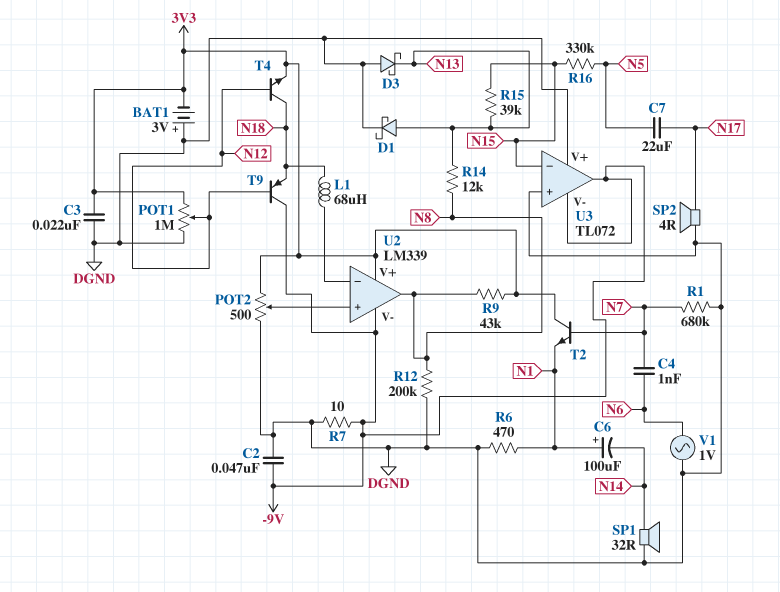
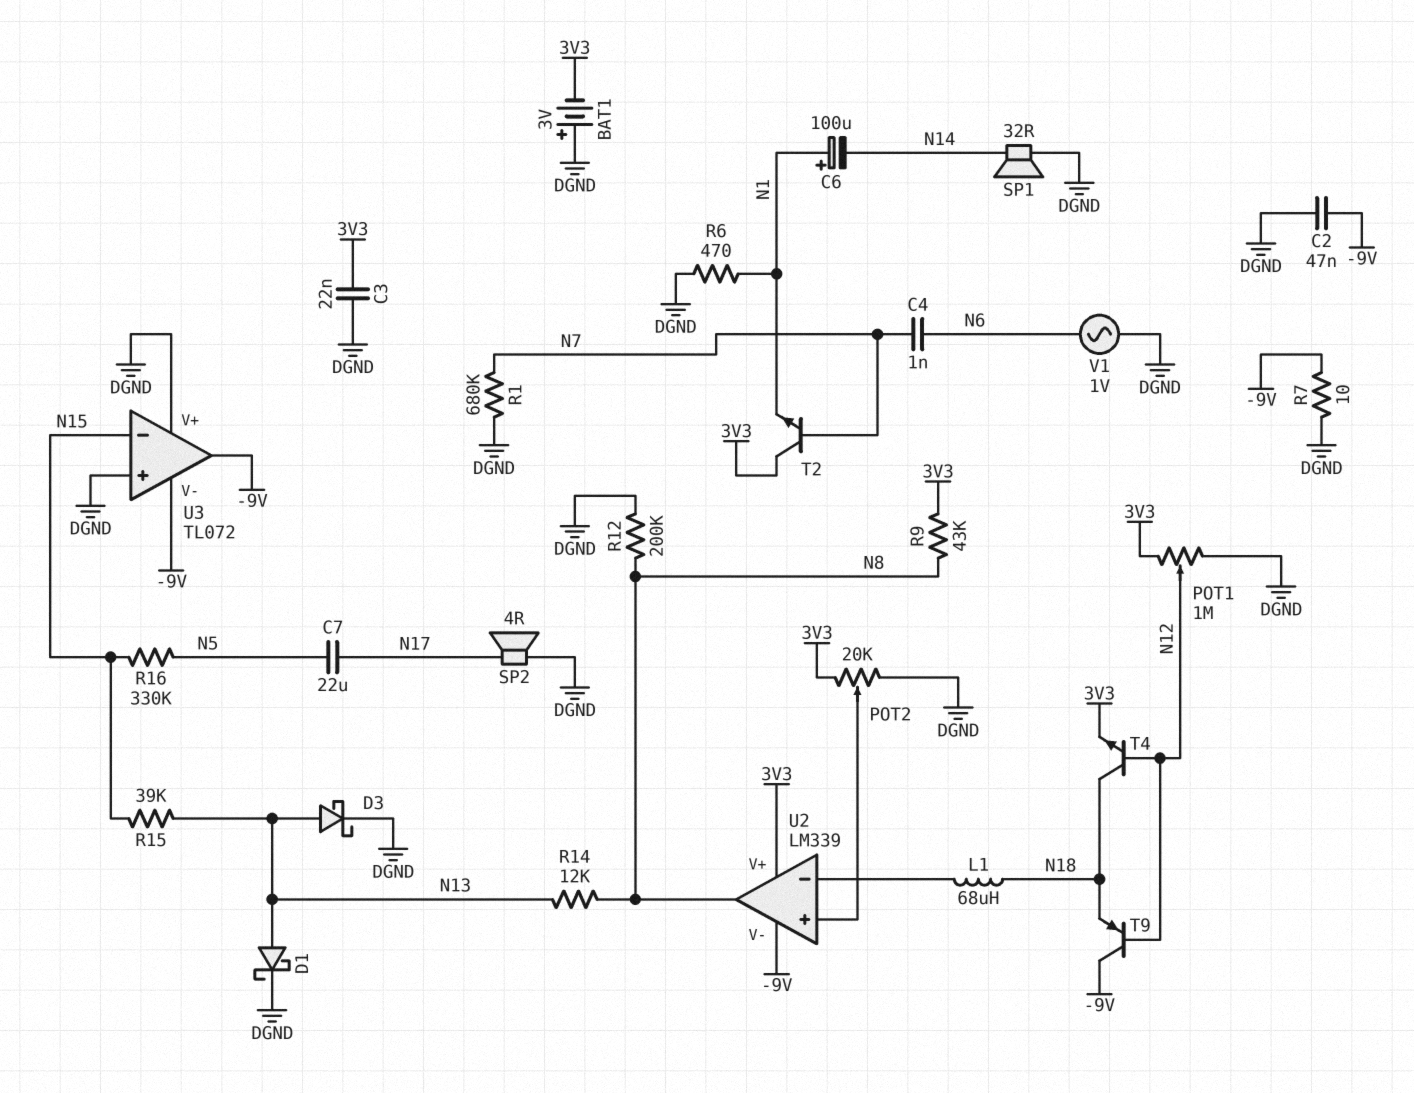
D3: schottky (A DGND, K N13) -> schottky (A N13, K DGND)
POT2: 500 (3V3, DGND, wiper U2/in+) -> 20k (3V3, DGND, wiper U2/in+)

